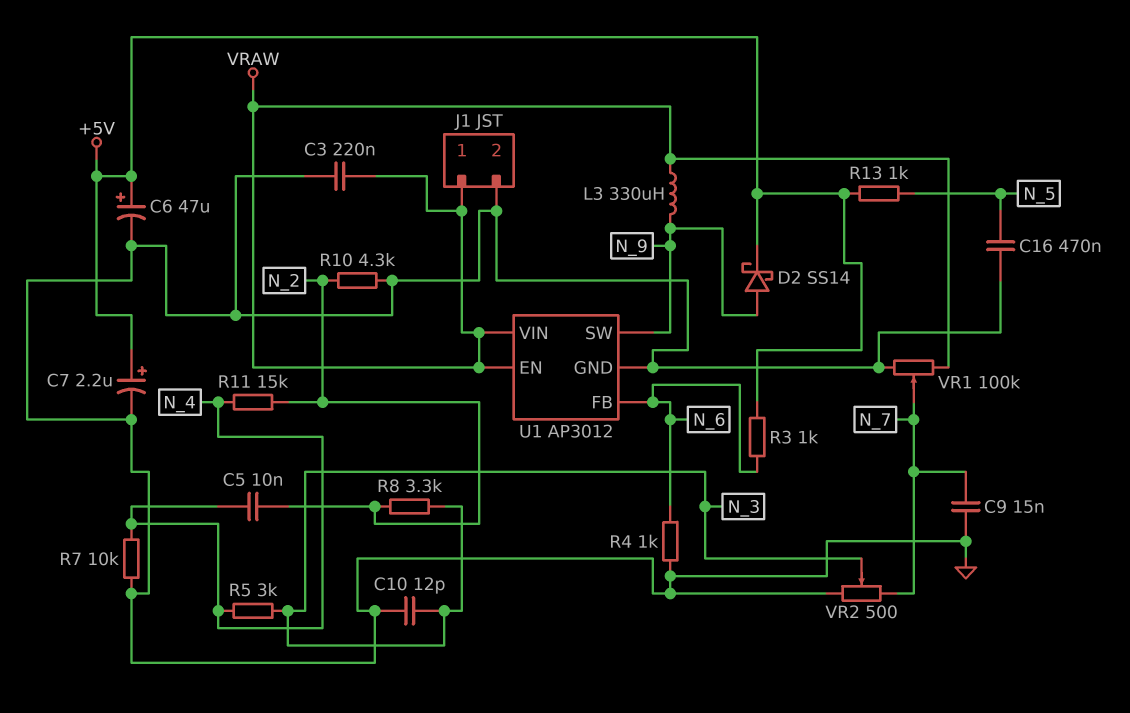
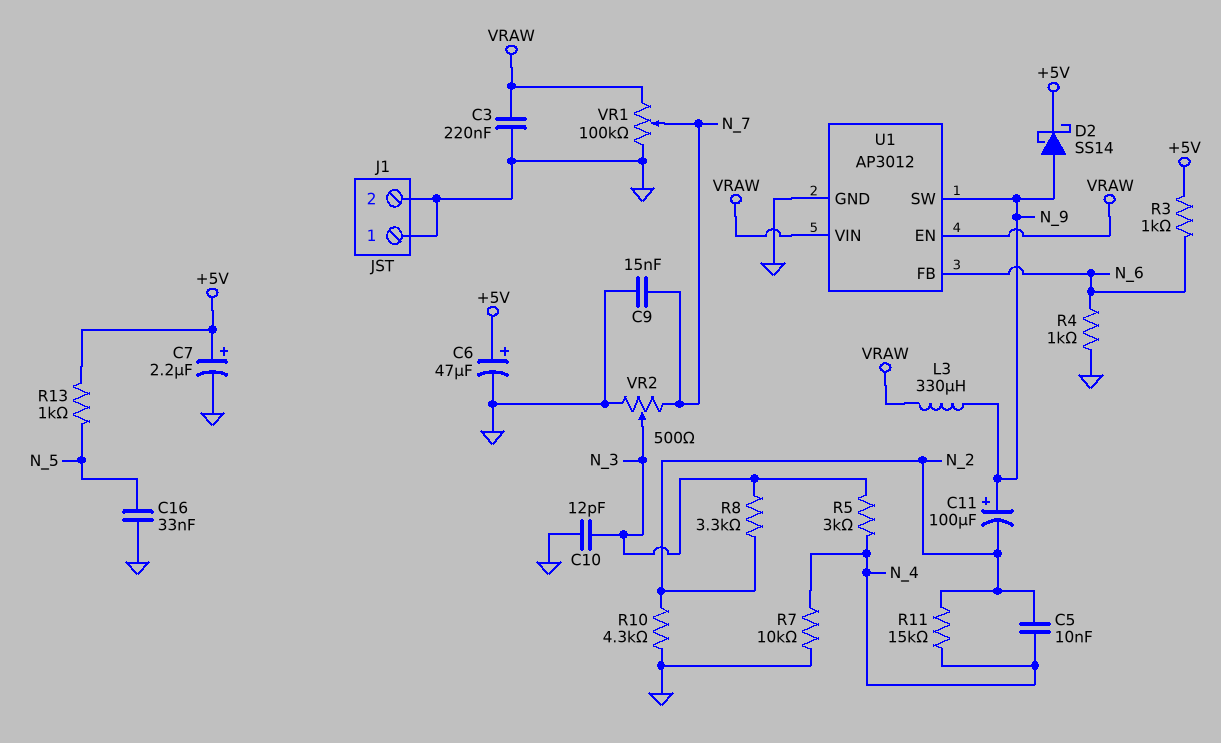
C11: none -> 100uF (plus N_9, minus N_2)
C16: 470nF (GND, N_5) -> 33nF (GND, N_5)
J1 pin 1: VRAW -> GND

